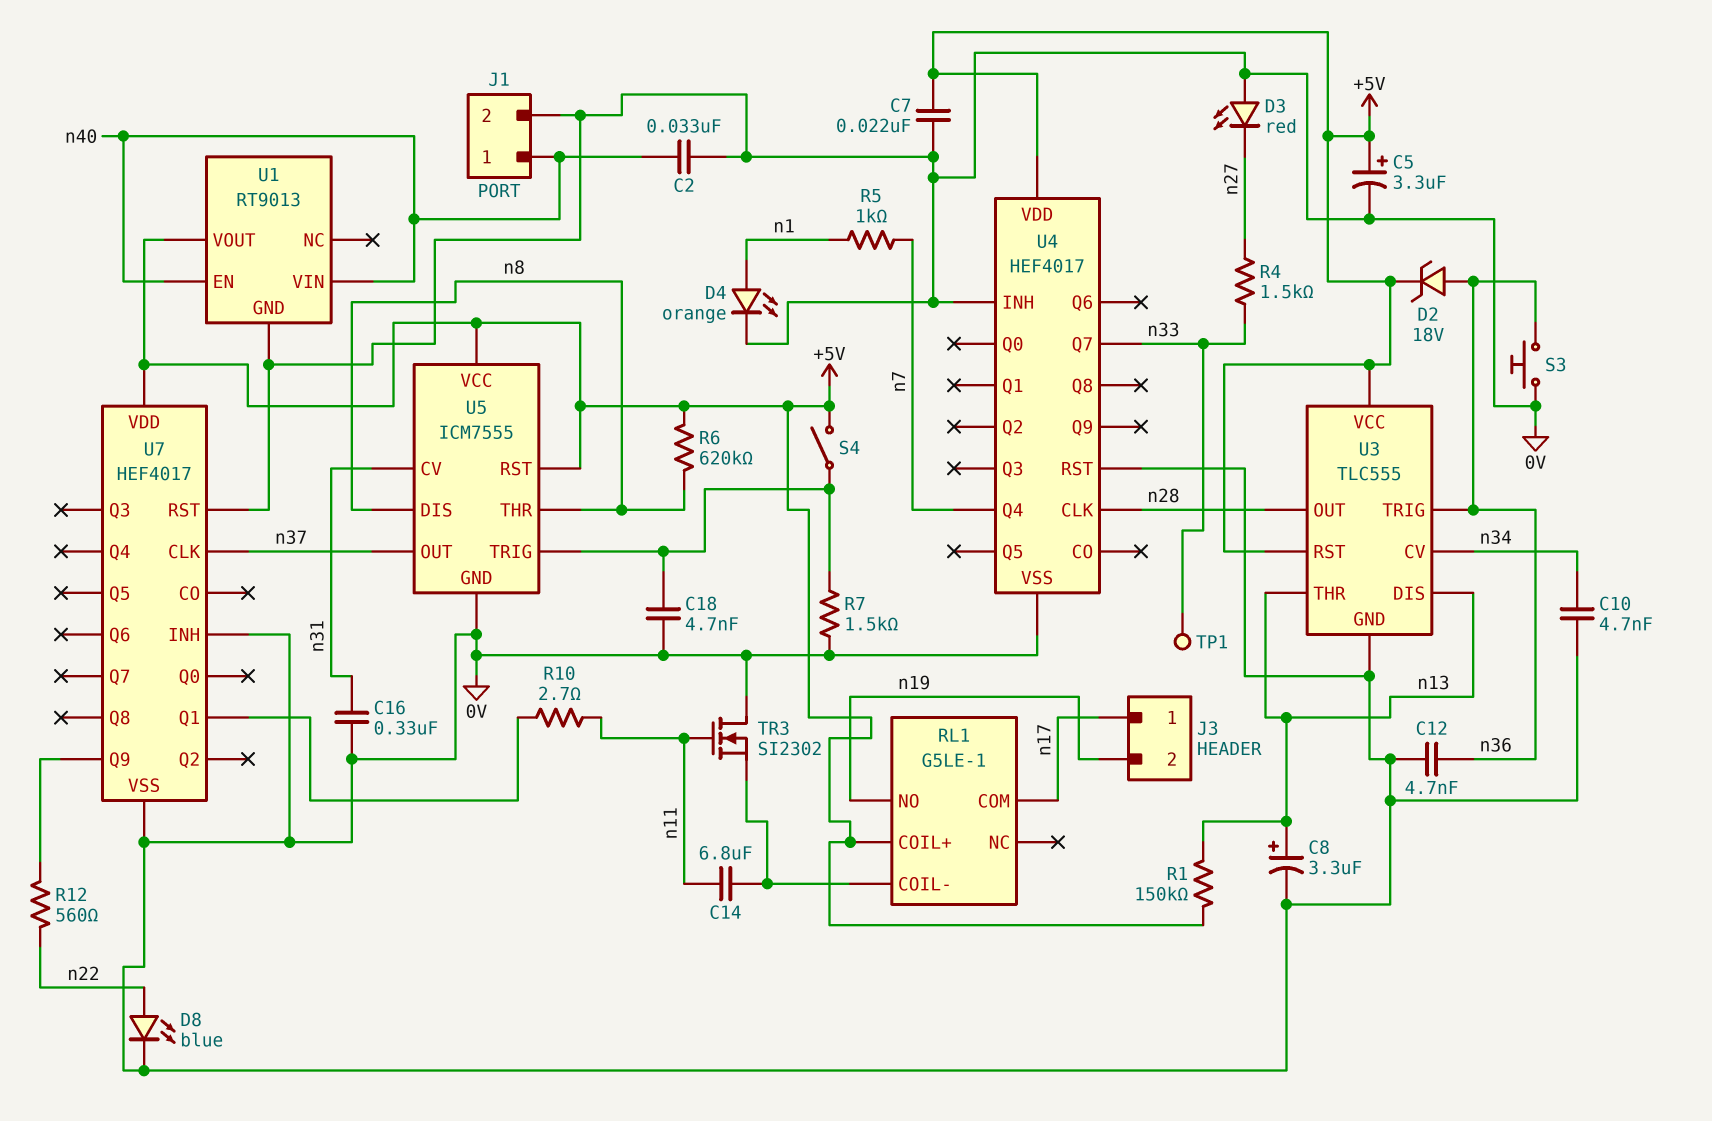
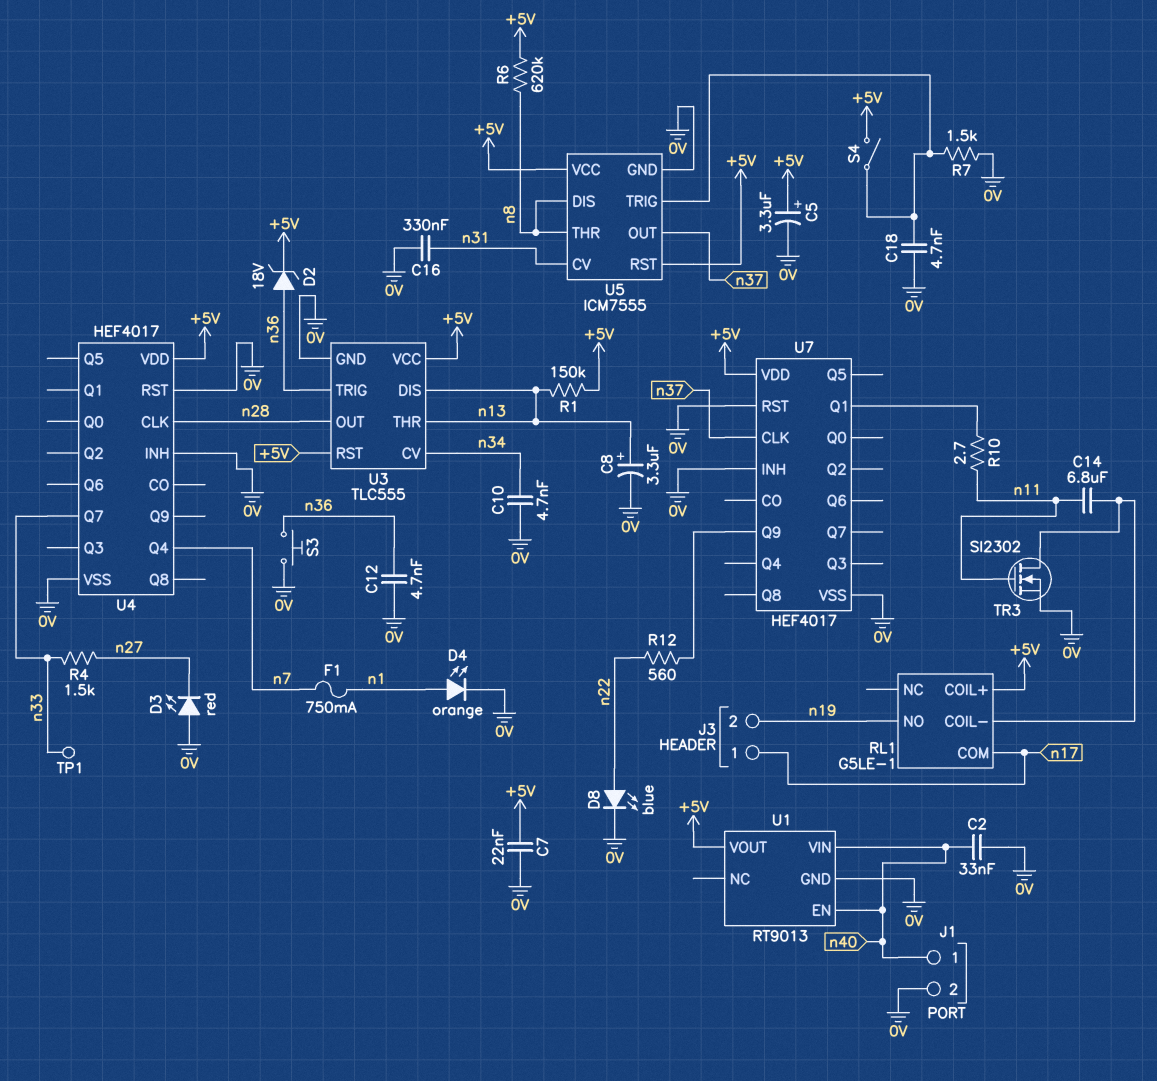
F1: none -> 750mA (n1, n7)
R5: 1k (n1, n7) -> none
TR3: NMOS SI2302 (G n11, D 0V, S RL1/COIL-) -> NMOS SI2302 (G n11, D RL1/COIL-, S 0V)

